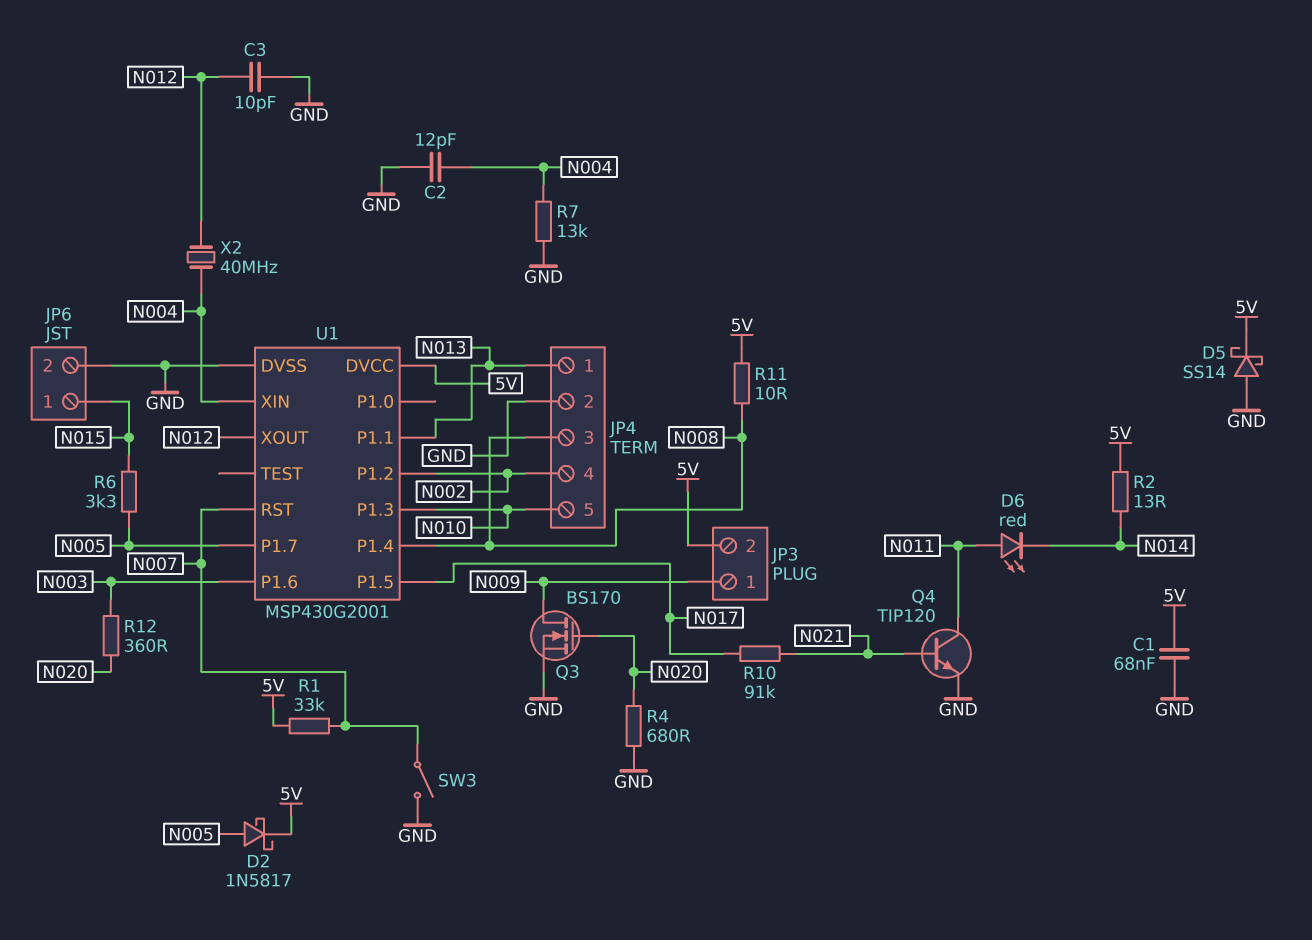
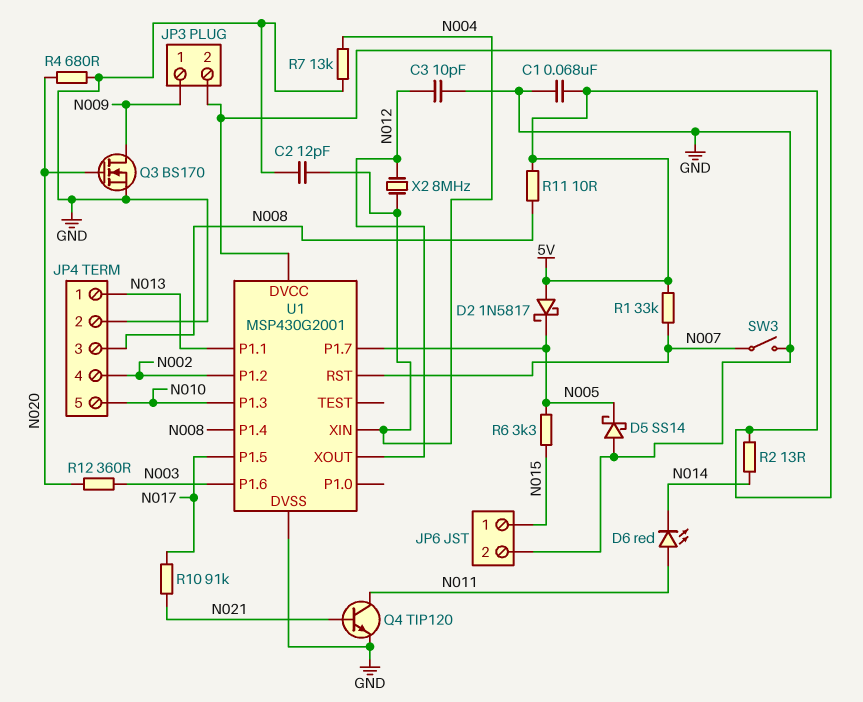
D2: schottky 1N5817 (A N005, K 5V) -> schottky 1N5817 (A 5V, K N005)
D5: schottky SS14 (A GND, K 5V) -> schottky SS14 (A GND, K N005)
X2: 40MHz (N004, N012) -> 8MHz (N004, N012)

